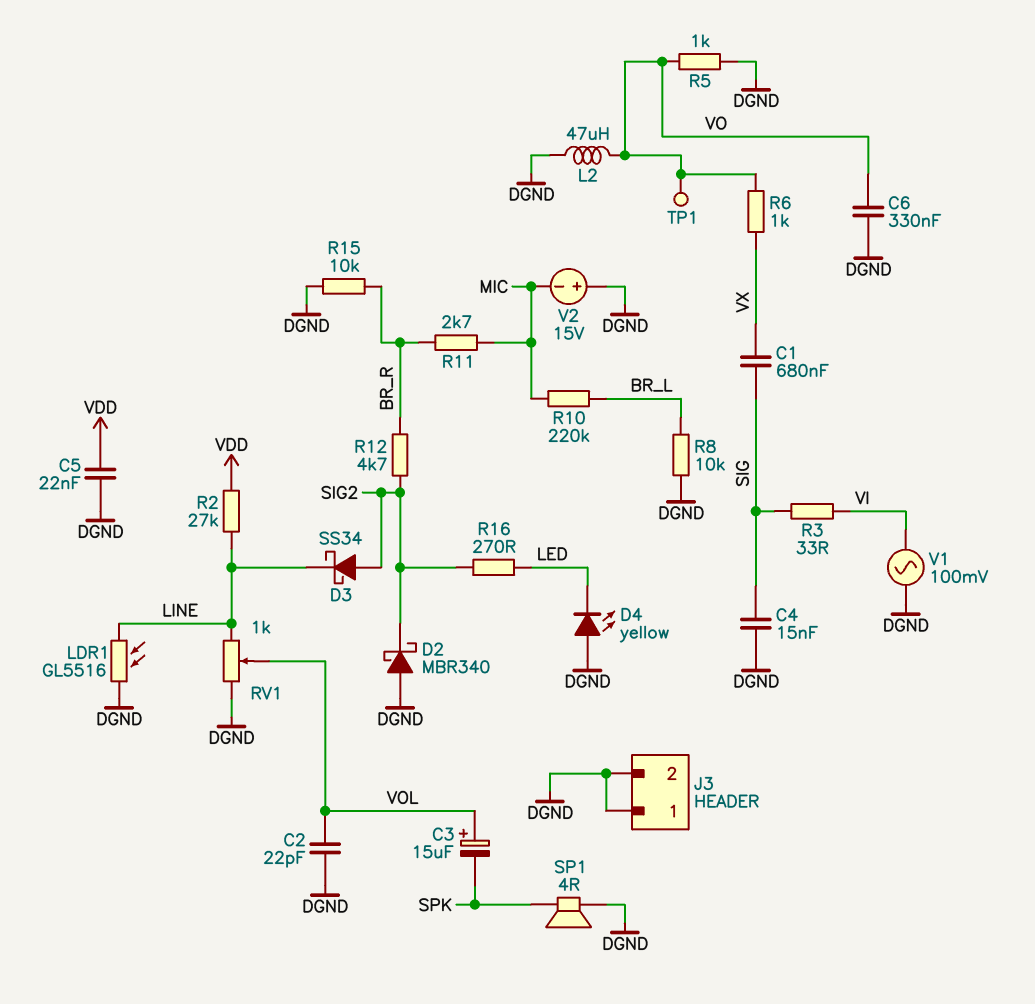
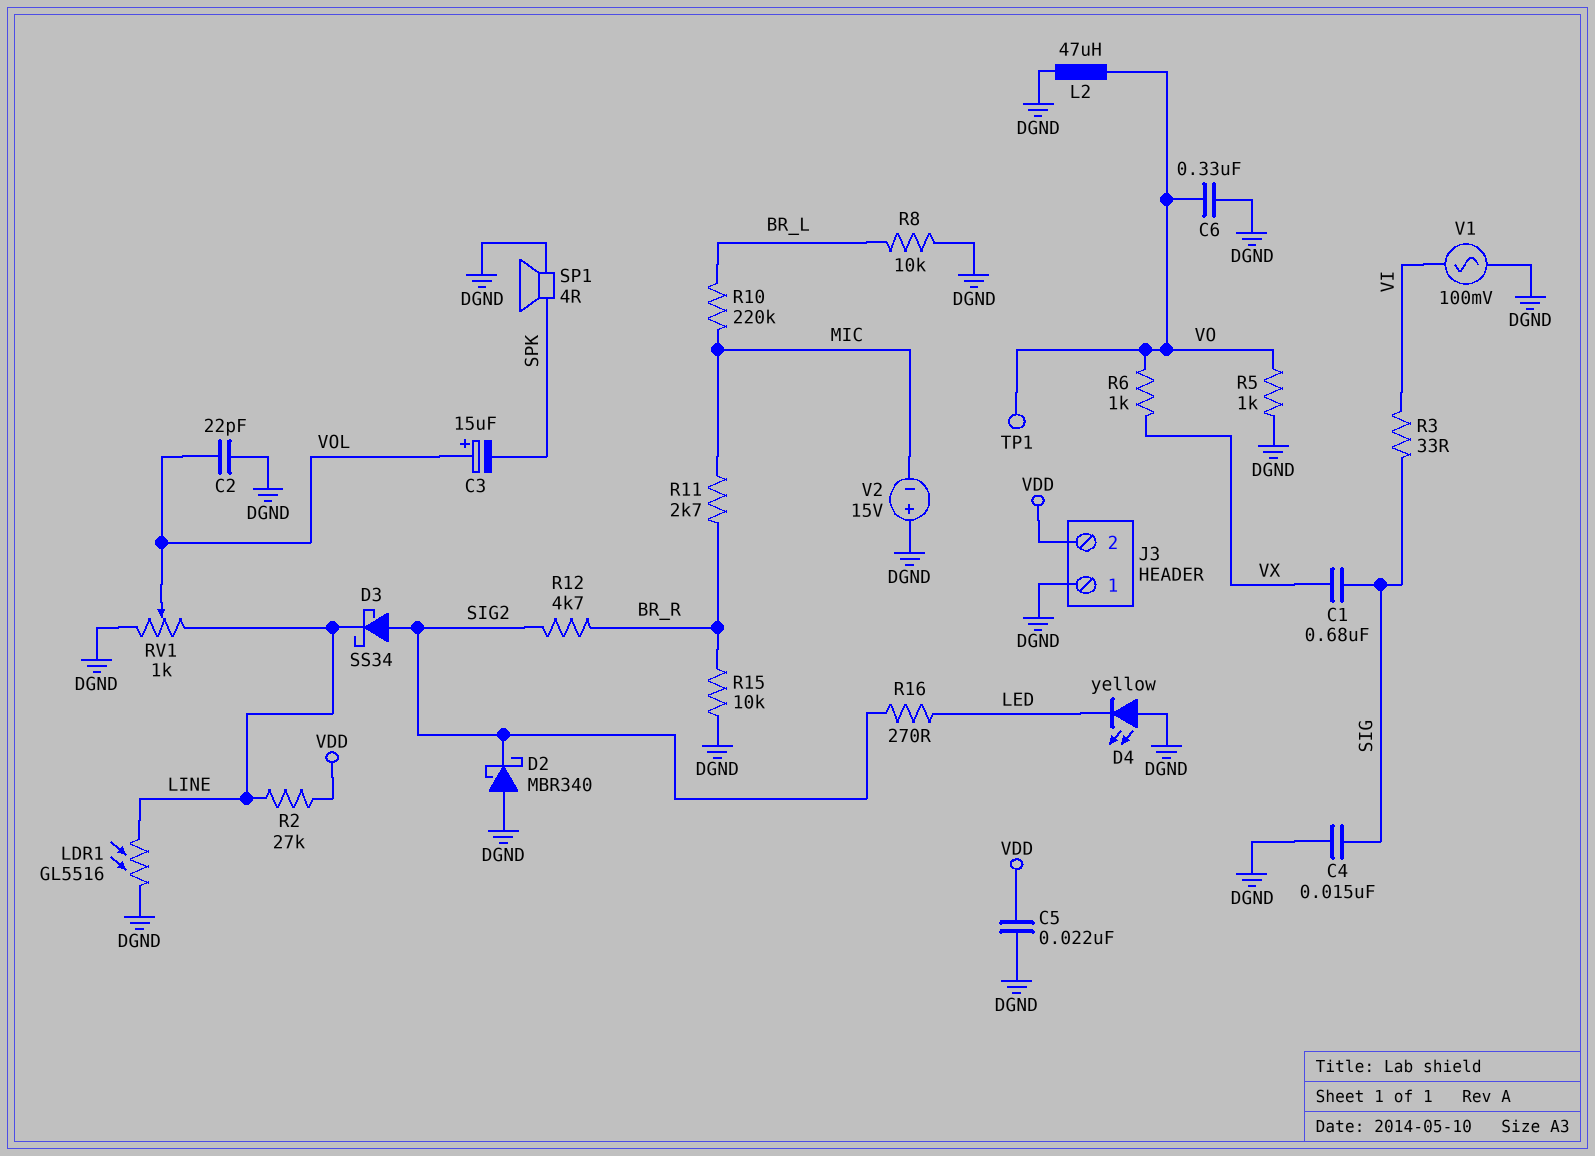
J3 pin 2: DGND -> VDD

